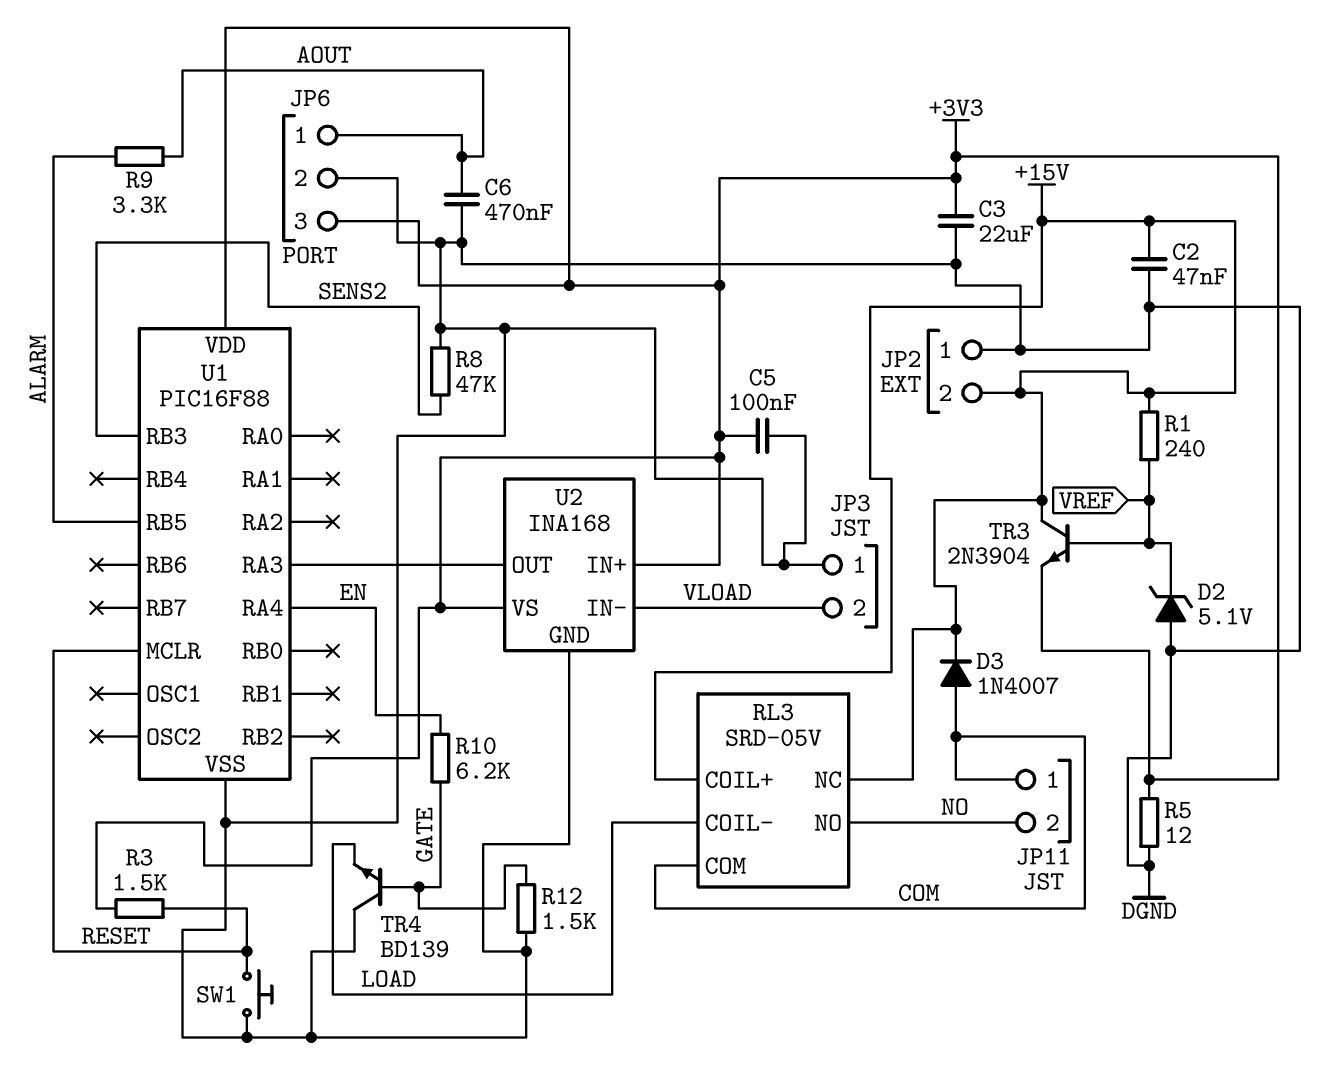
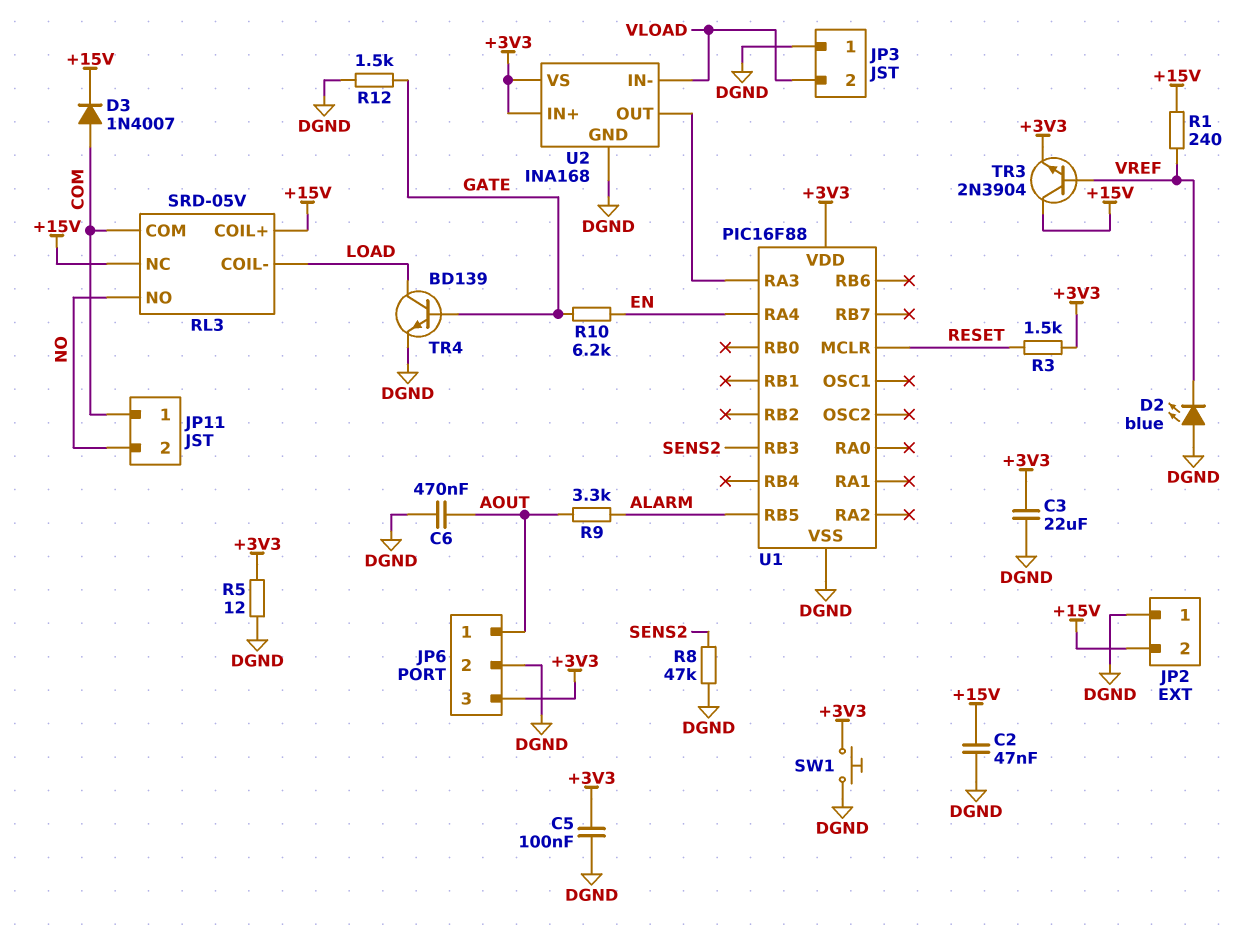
D2: zener 5.1V (A DGND, K VREF) -> LED blue (A DGND, K VREF)
SW1: button (DGND, RESET) -> button (+3V3, DGND)
TR4: NPN BD139 (B GATE, C DGND, E LOAD) -> NPN BD139 (B GATE, C LOAD, E DGND)

